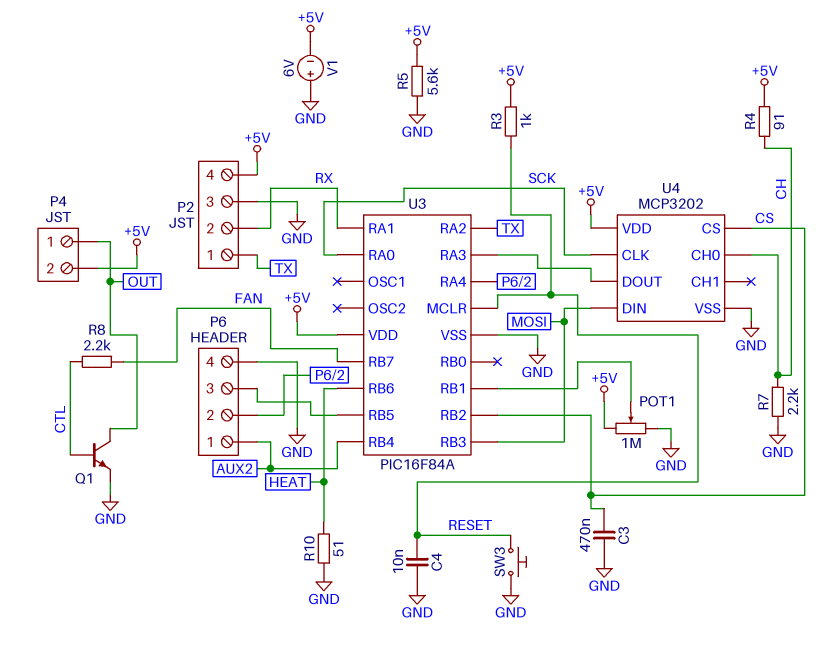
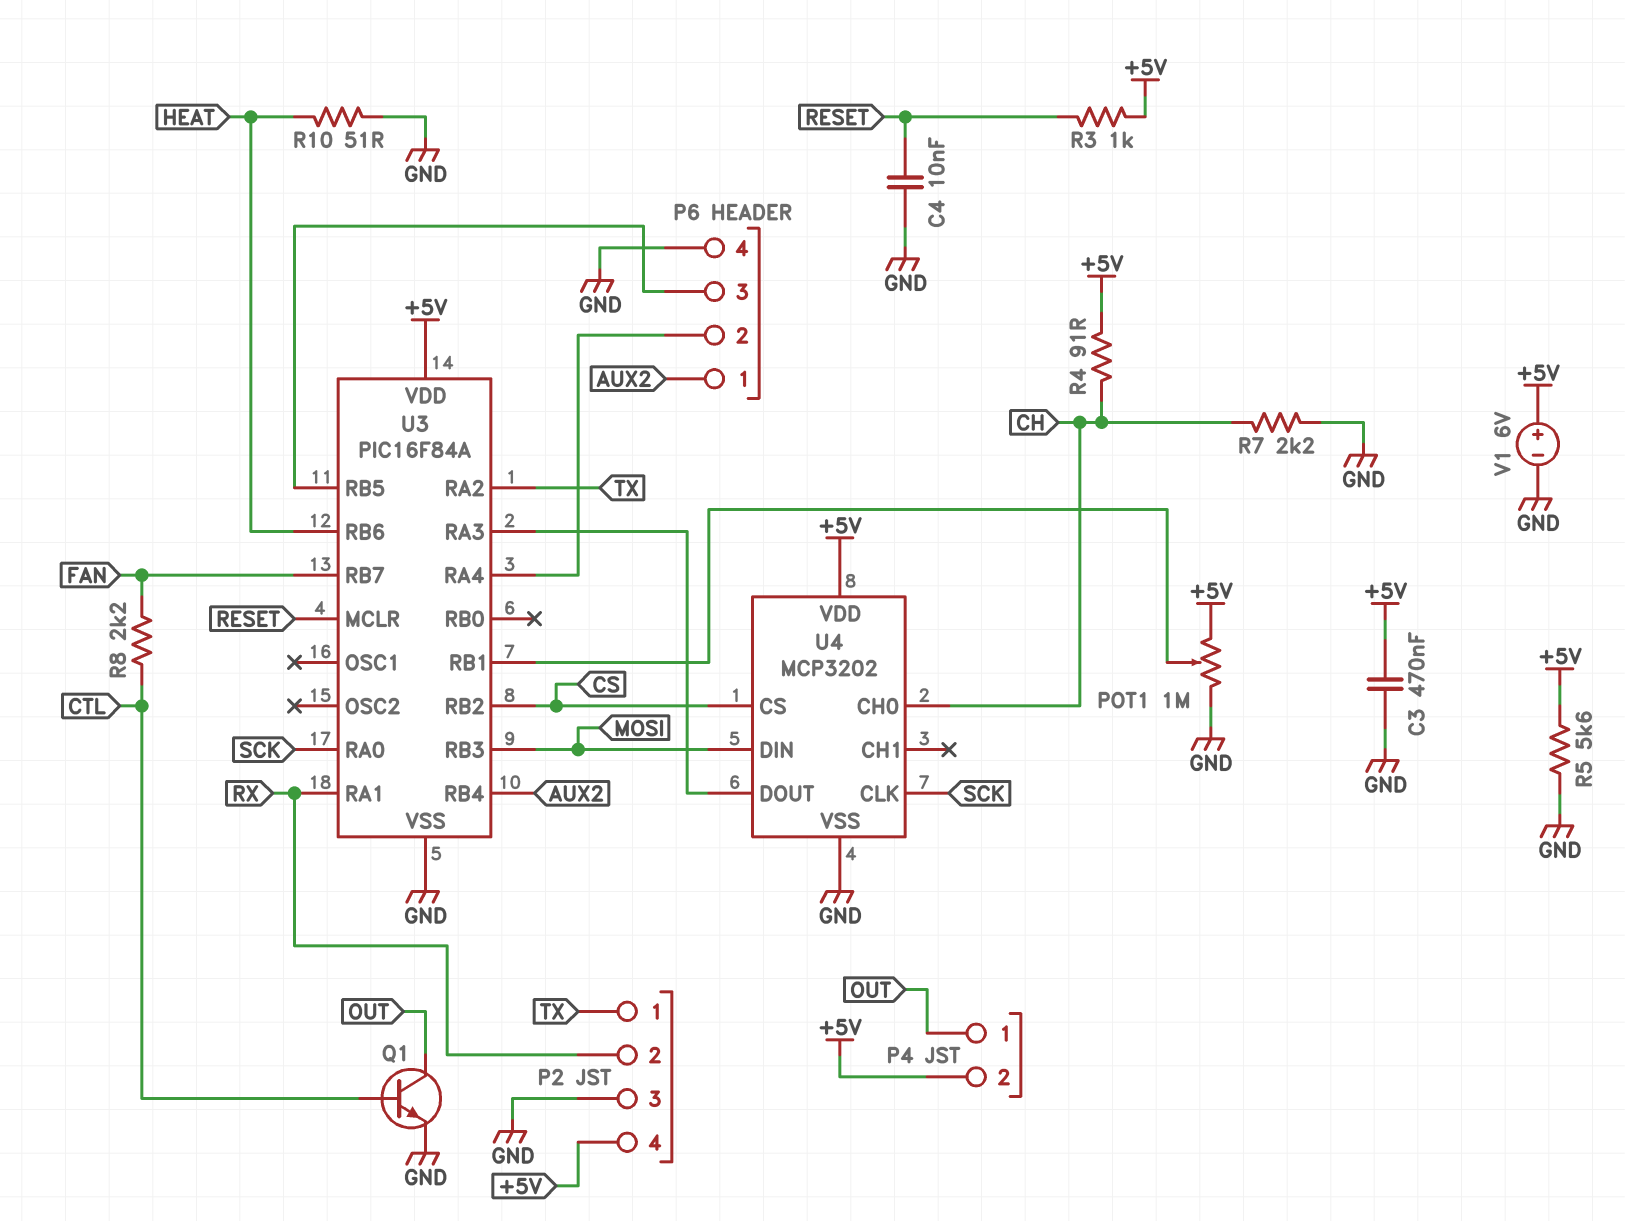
C3: 470nF (CS, GND) -> 470nF (+5V, GND)
SW3: button (GND, RESET) -> none
V1: 6V (plus GND, minus +5V) -> 6V (plus +5V, minus GND)

